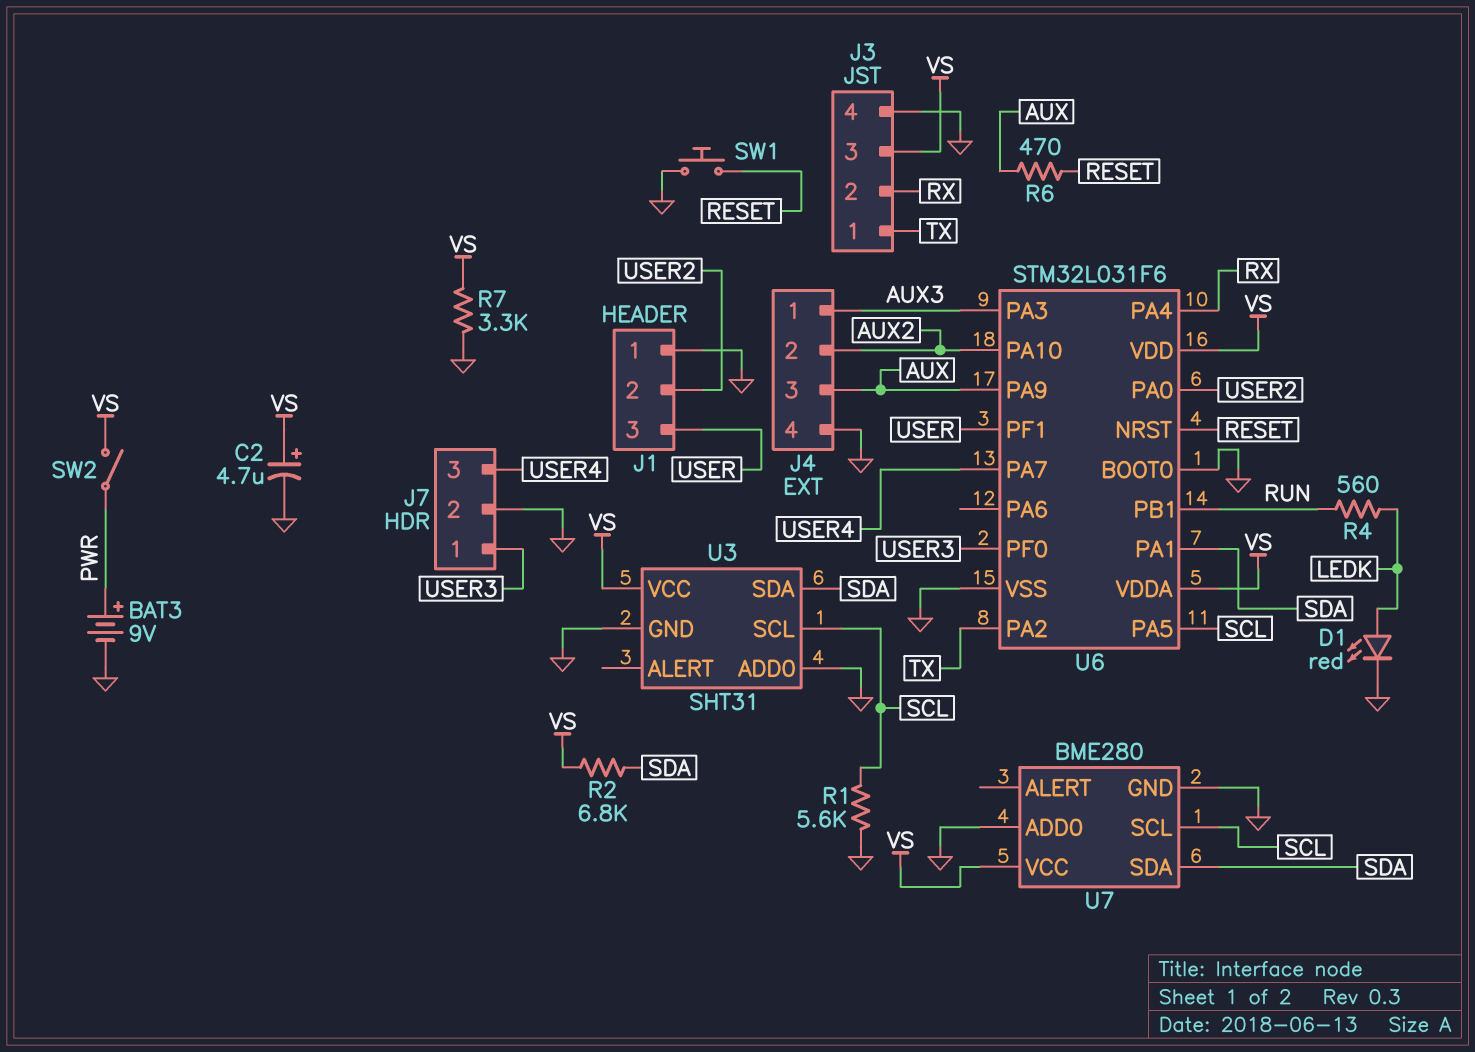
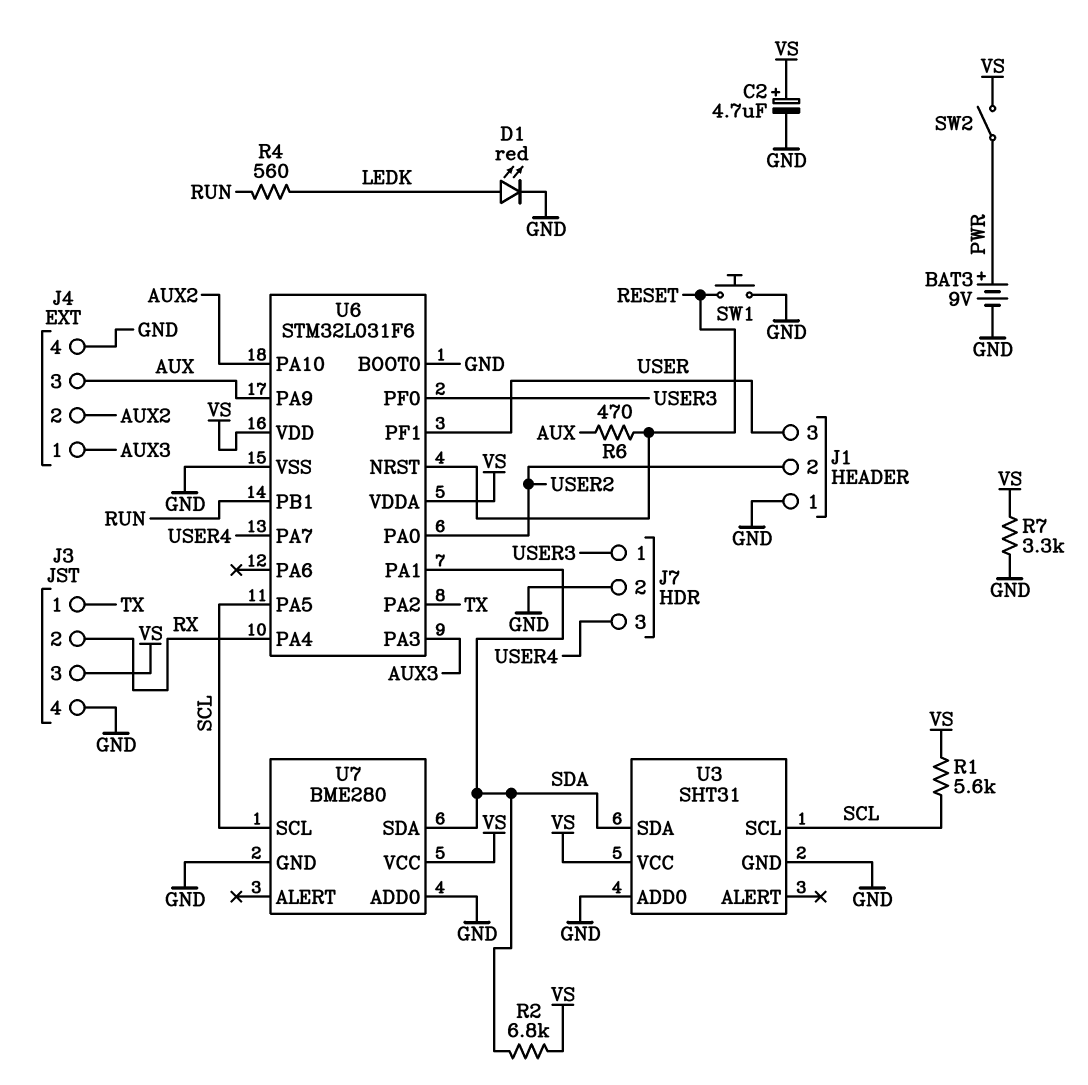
R1: 5.6k (GND, SCL) -> 5.6k (SCL, VS)

